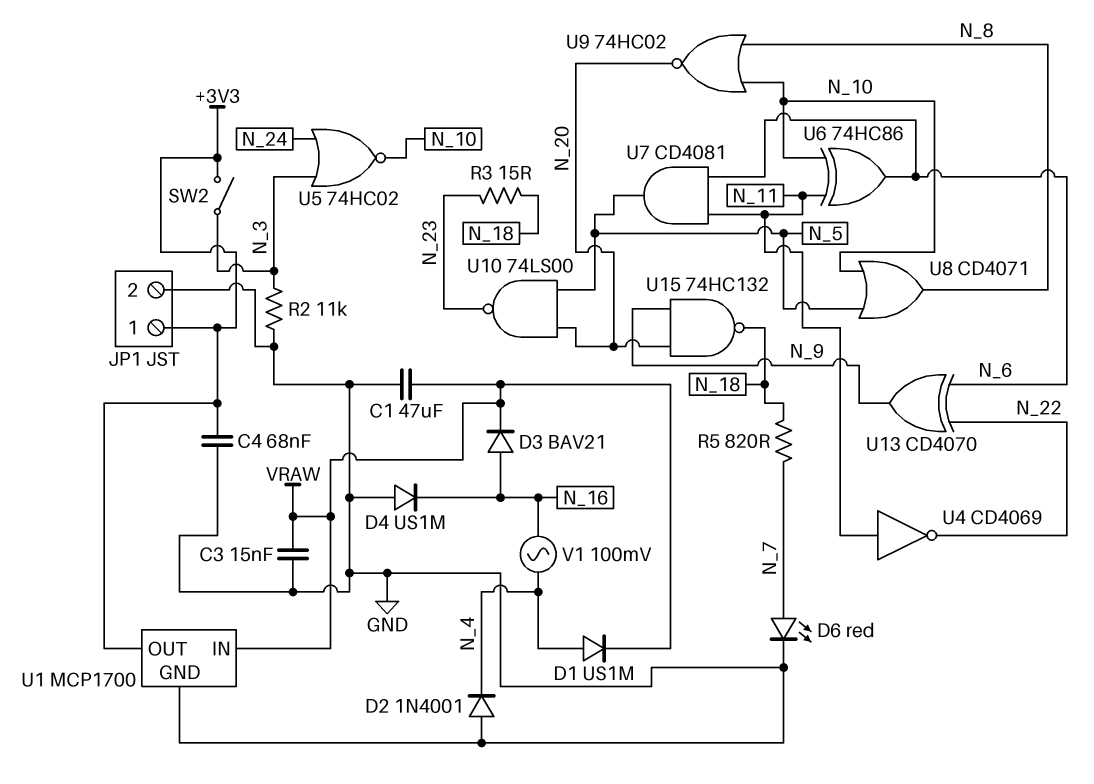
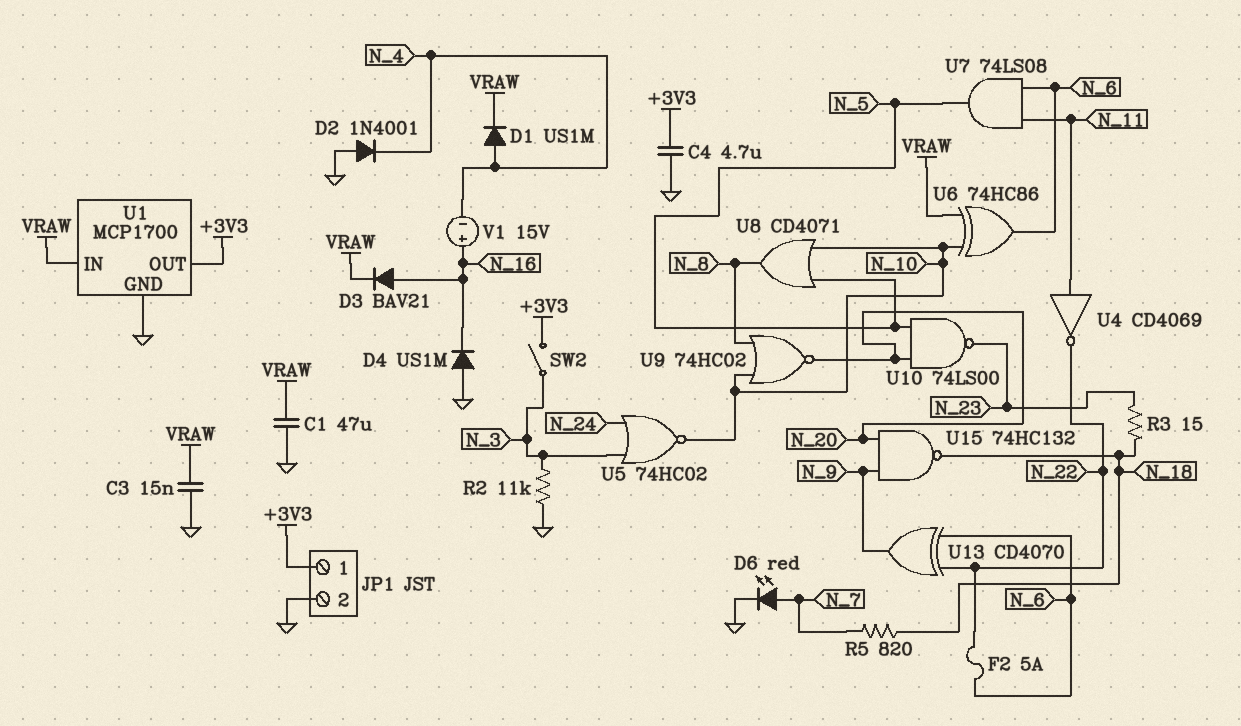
C4: 68nF (+3V3, GND) -> 4.7uF (+3V3, GND)
F2: none -> 5A (N_6, N_22)
U6: XOR 74HC86 (in N_10, in N_11, out N_6) -> XOR 74HC86 (in N_10, in VRAW, out N_6)
U7: AND CD4081 (in N_6, in N_11, out N_5) -> AND 74LS08 (in N_6, in N_11, out N_5)
V1: AC 100mV (N_4, N_16) -> 15V (plus N_16, minus N_4)

